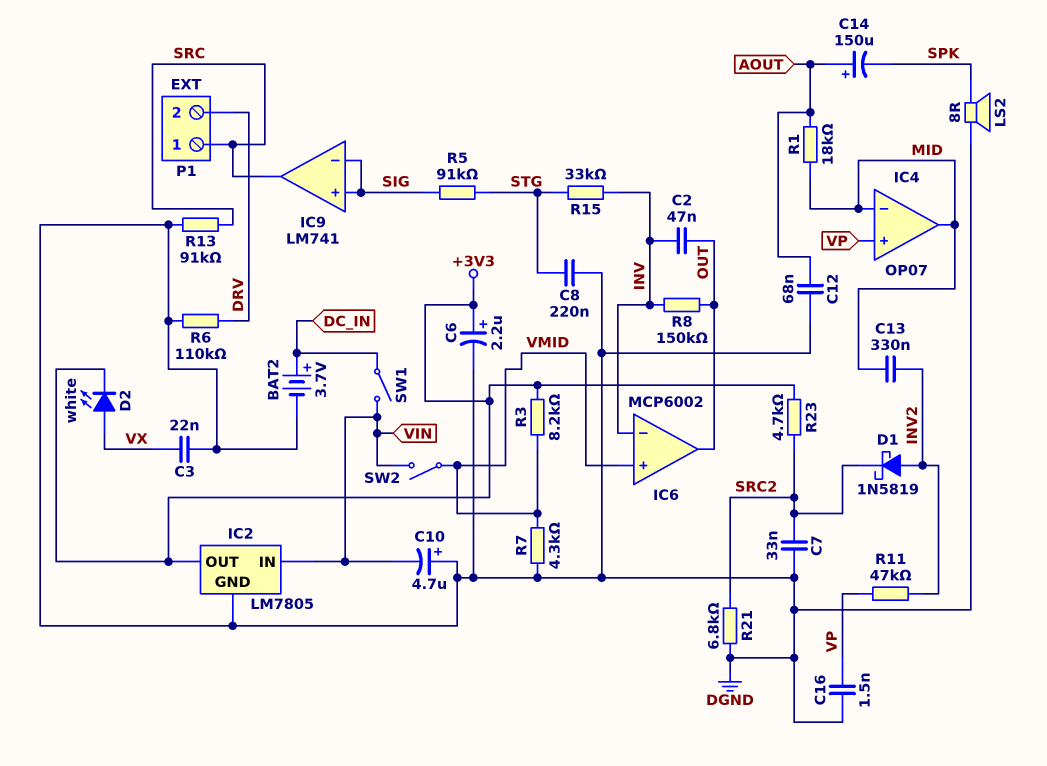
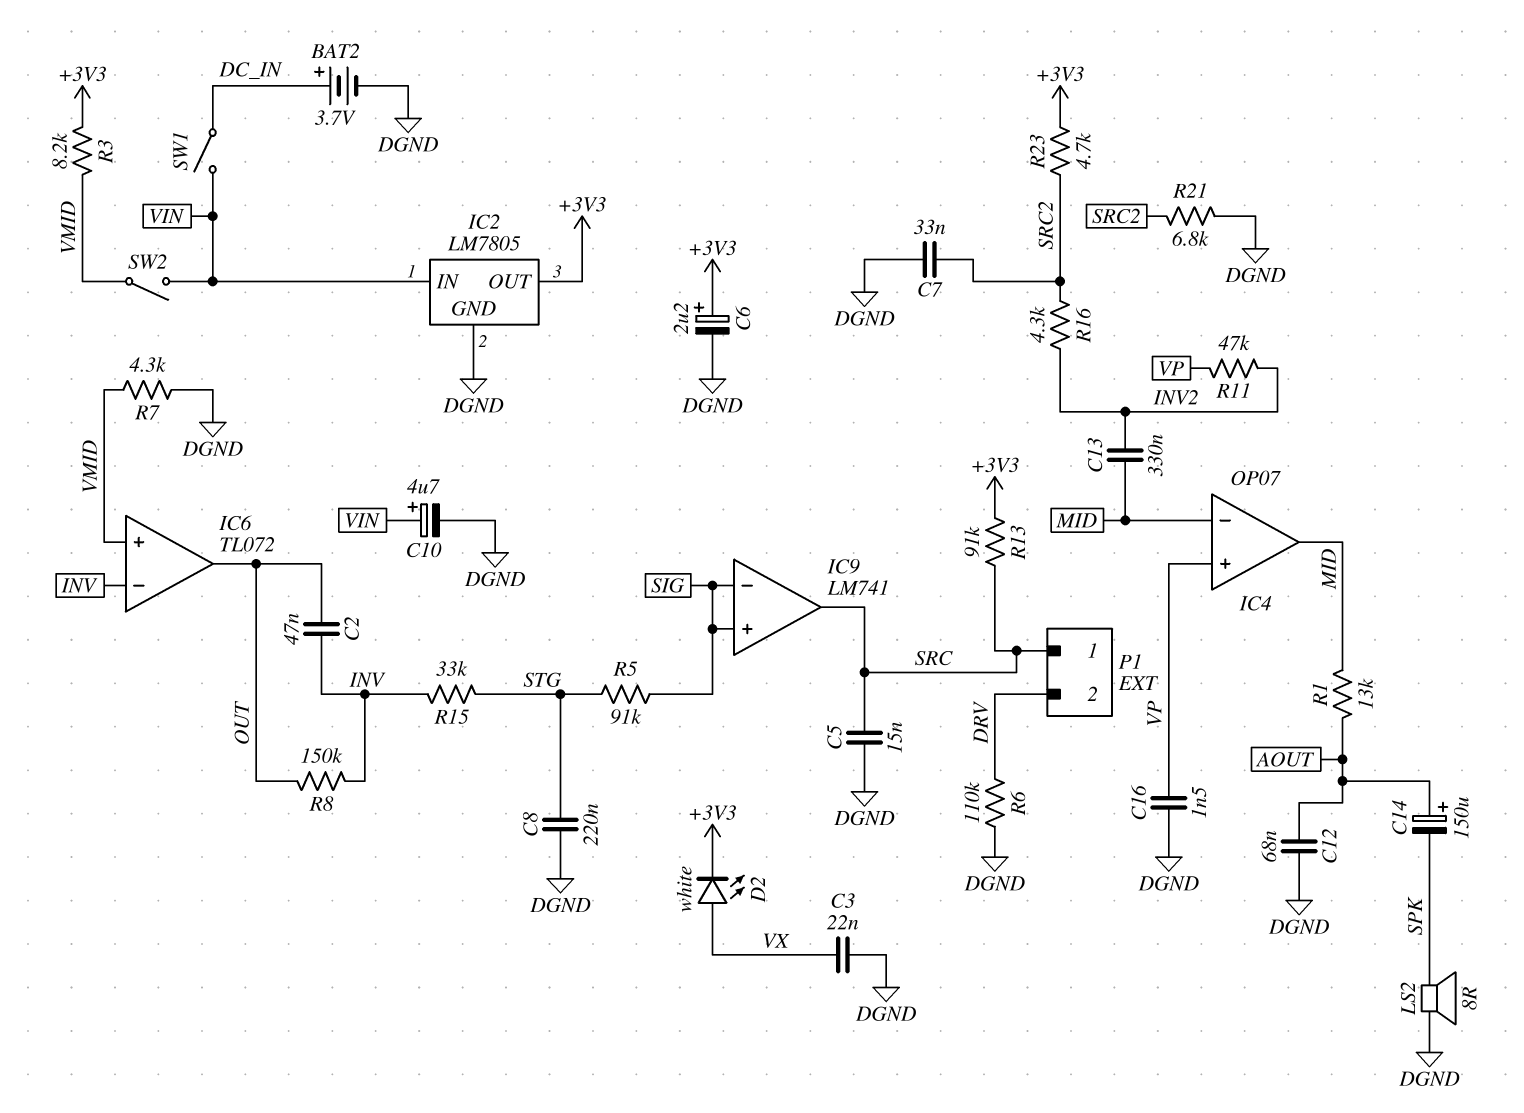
C5: none -> 15nF (DGND, SRC)
C10: 4.7uF (plus DGND, minus VIN) -> 4.7uF (plus VIN, minus DGND)
D1: schottky 1N5819 (A INV2, K SRC2) -> none
IC6: MCP6002 -> TL072
R1: 18k (AOUT, MID) -> 13k (AOUT, MID)
R13: 91k (DGND, SRC) -> 91k (+3V3, SRC)
R16: none -> 4.3k (INV2, SRC2)

